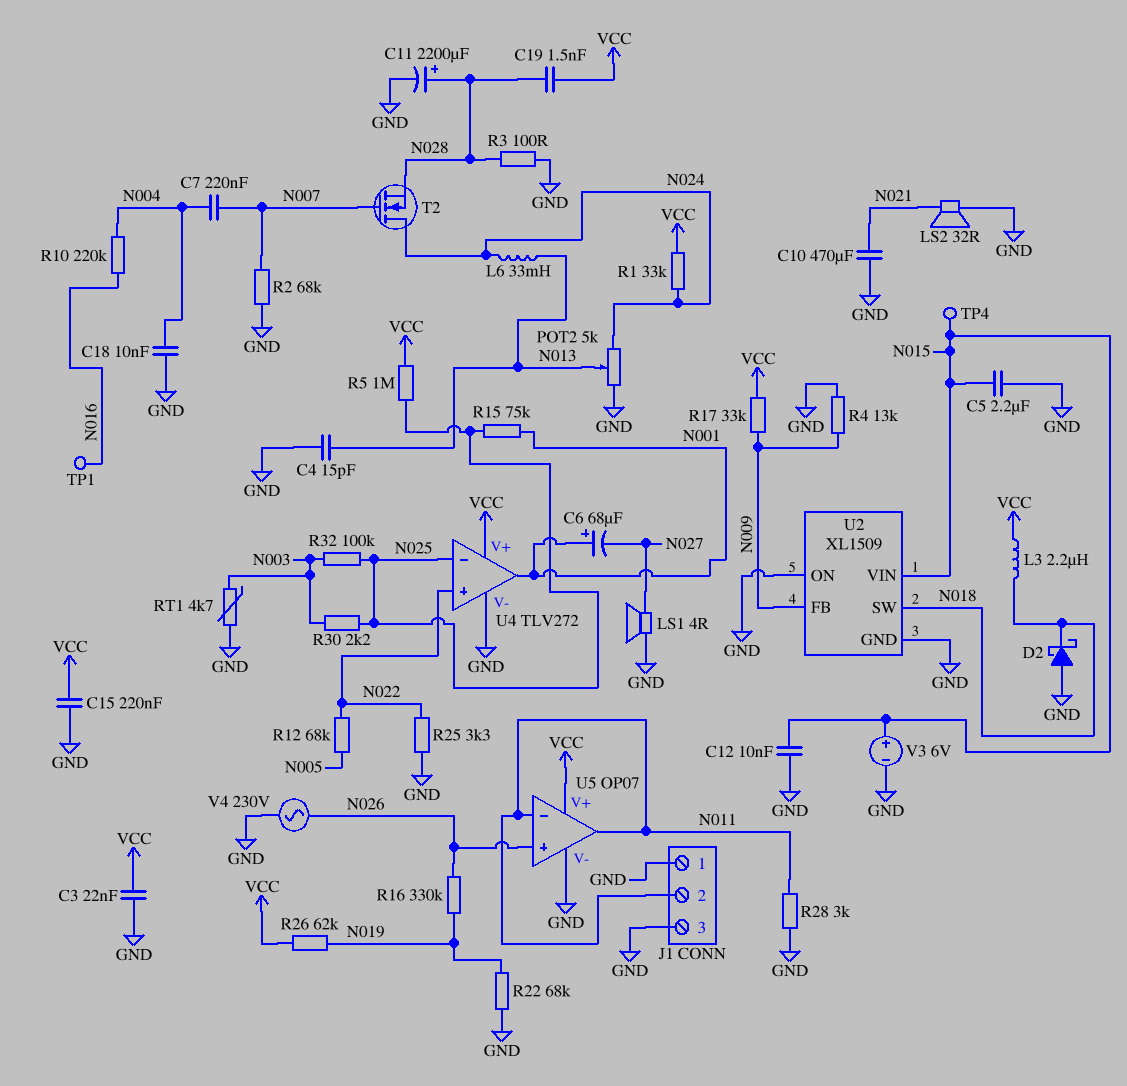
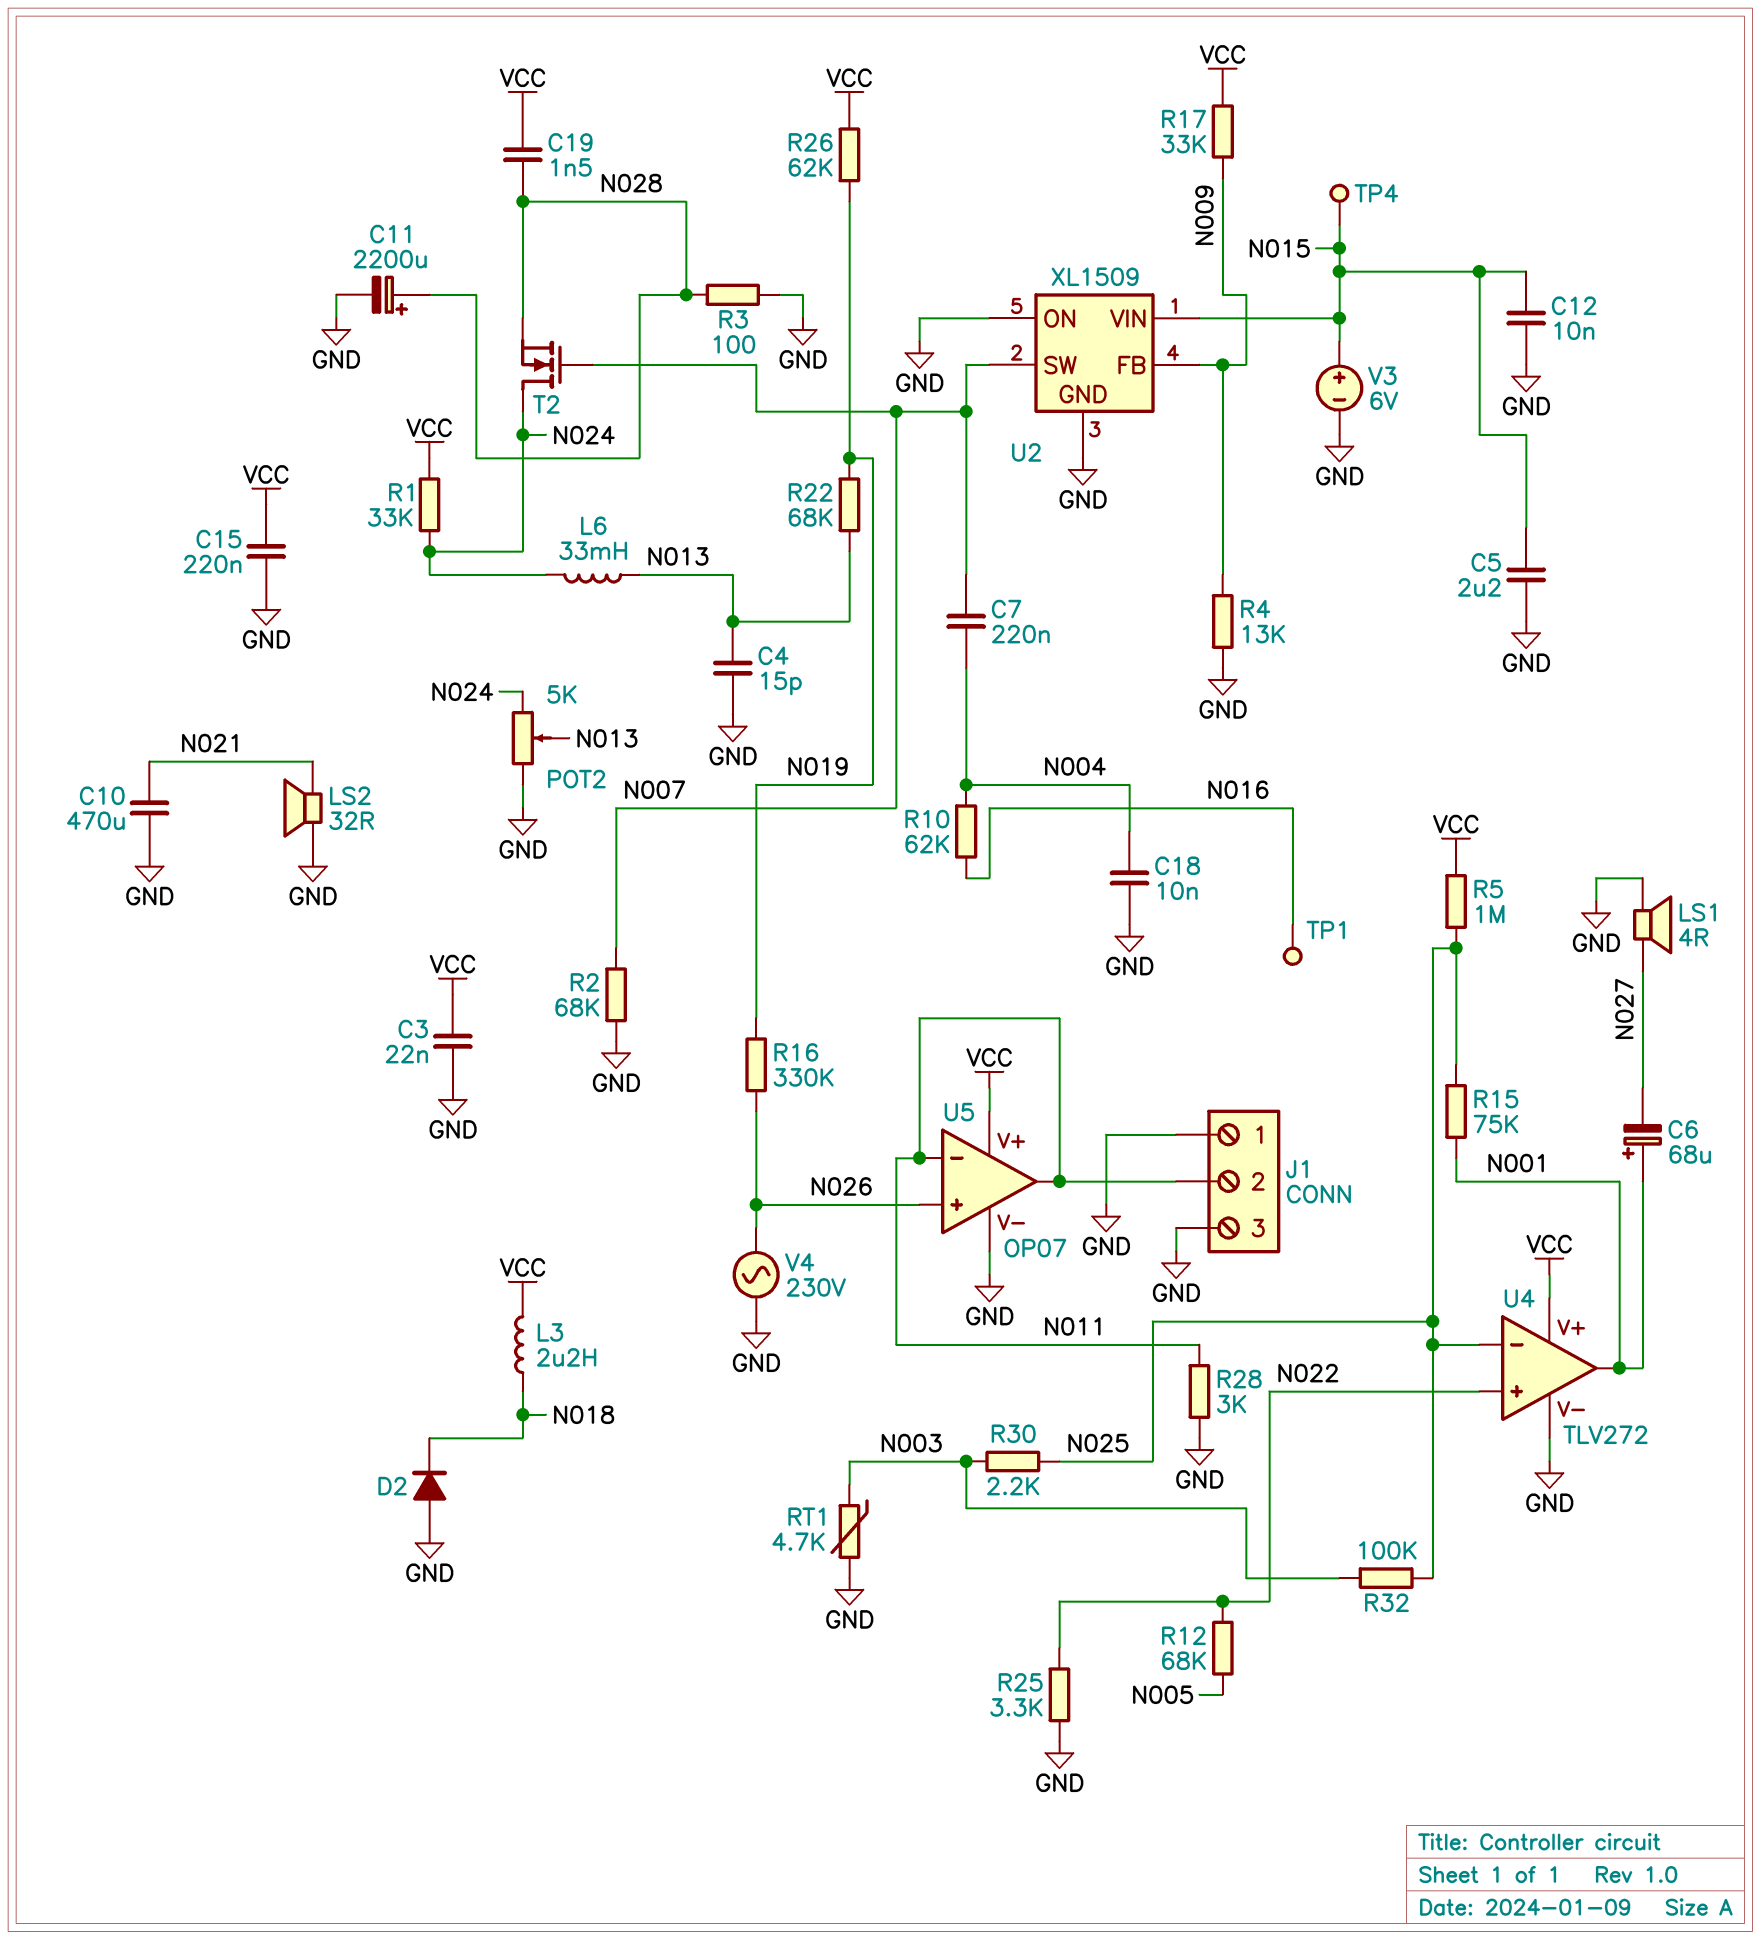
D2: schottky (A GND, K N018) -> diode (A GND, K N018)
R10: 220k (N004, N016) -> 62k (N004, N016)
R22: 68k (GND, N019) -> 68k (N013, N019)
U2 pin SW: N018 -> N007

